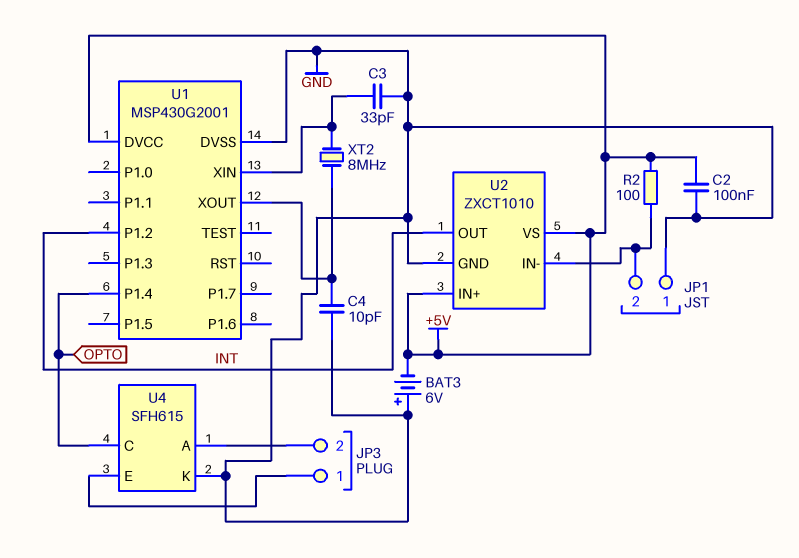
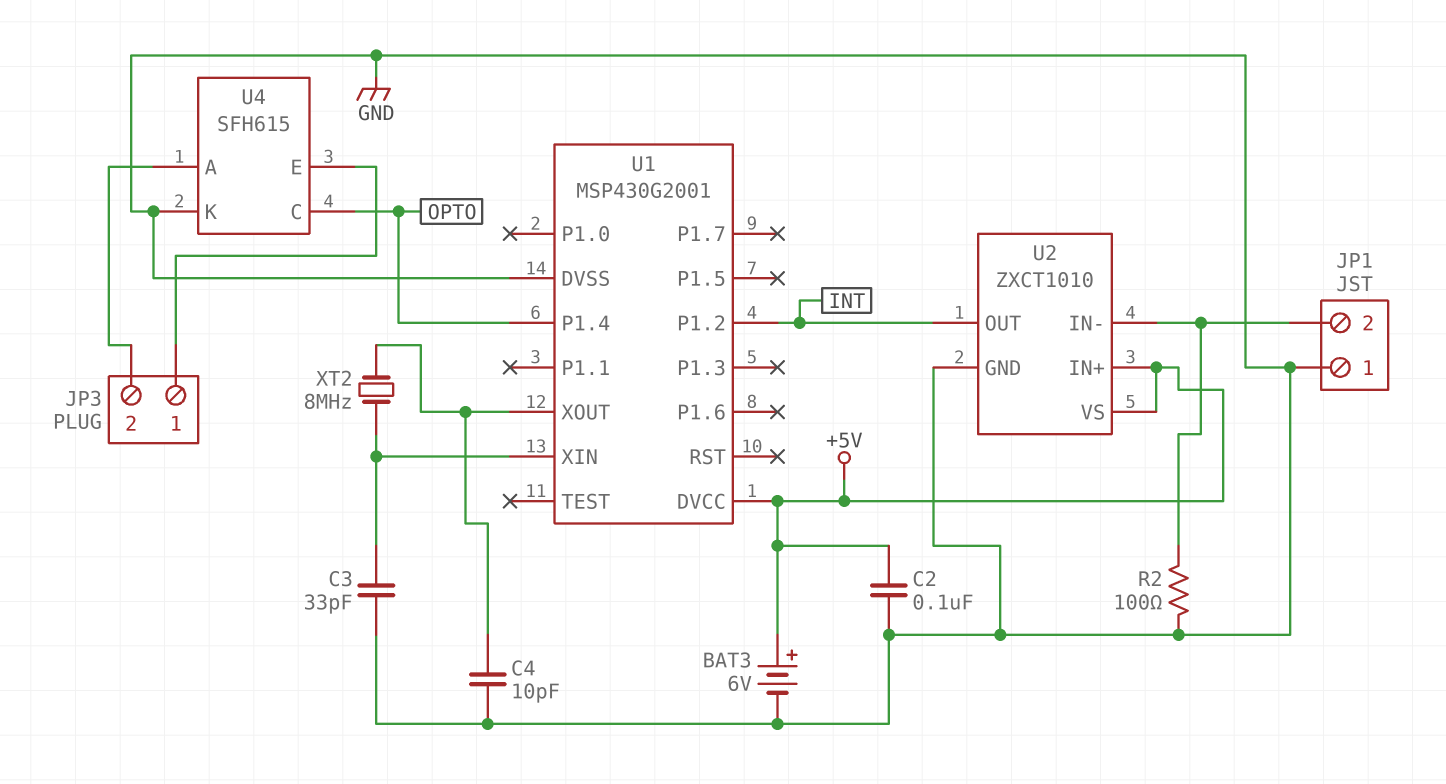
BAT3: 6V (plus GND, minus +5V) -> 6V (plus +5V, minus GND)
R2: 100 (+5V, JP1/2) -> 100 (GND, JP1/2)

